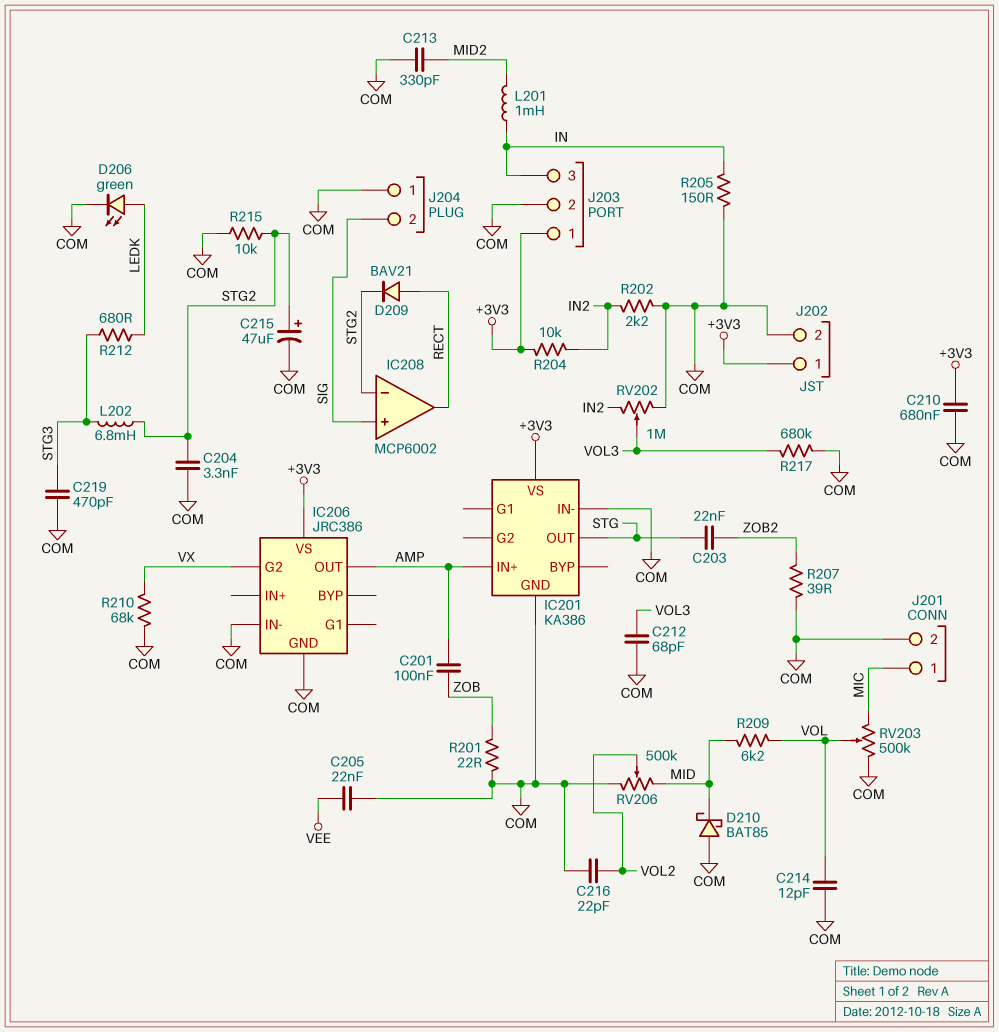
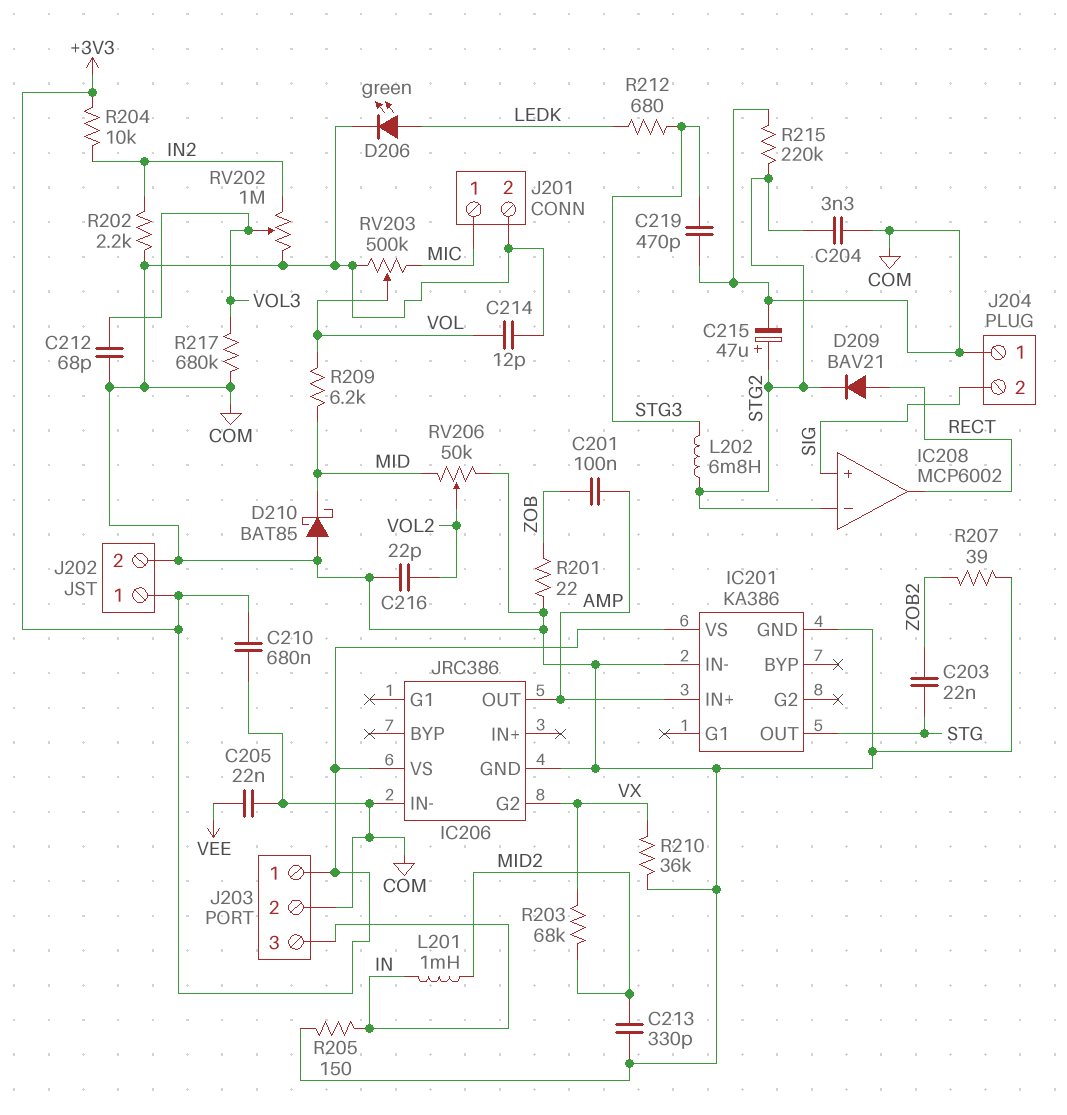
R203: none -> 68k (MID2, VX)
R210: 68k (COM, VX) -> 36k (COM, VX)
R215: 10k (COM, STG2) -> 220k (COM, STG2)
RV206: 500k (COM, MID, wiper VOL2) -> 50k (COM, MID, wiper VOL2)

